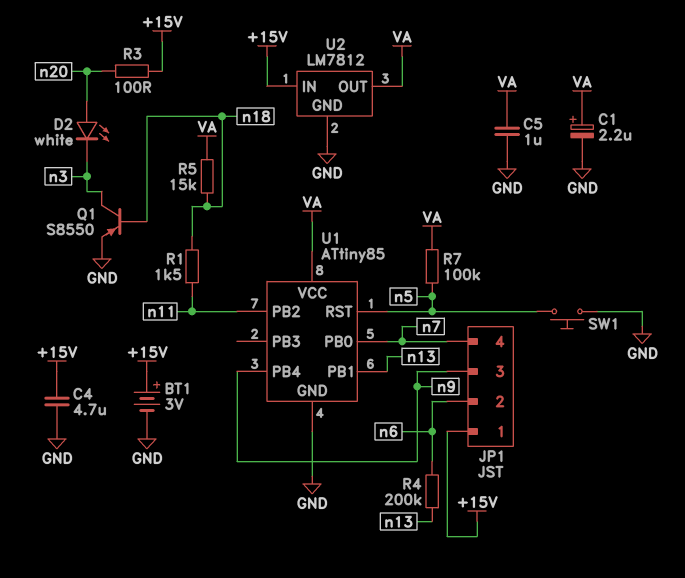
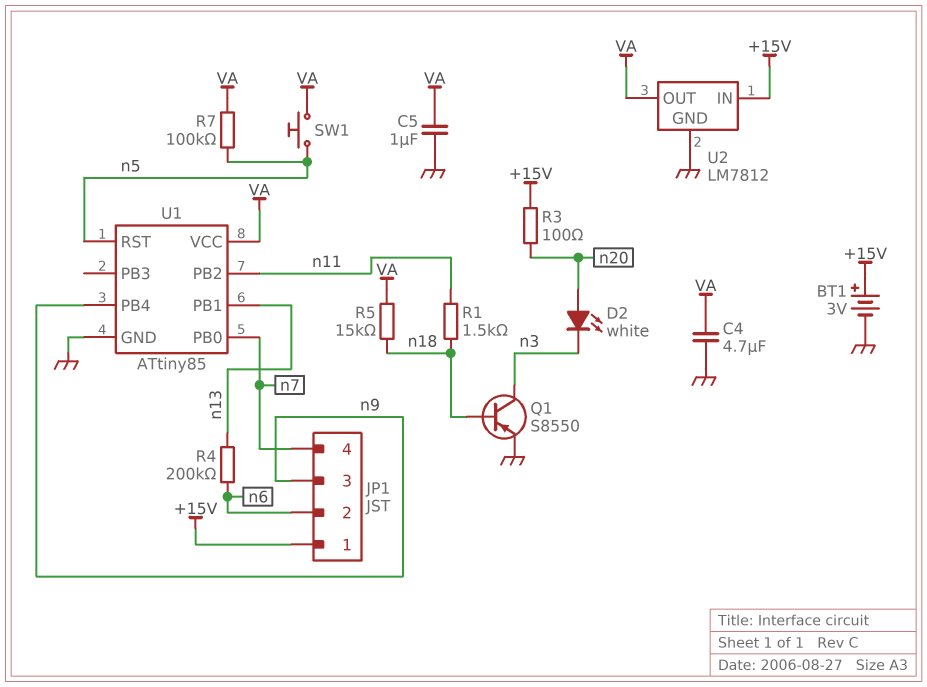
C1: 2.2uF (plus VA, minus GND) -> none
C4: 4.7uF (+15V, GND) -> 4.7uF (GND, VA)
SW1: button (GND, n5) -> button (VA, n5)

